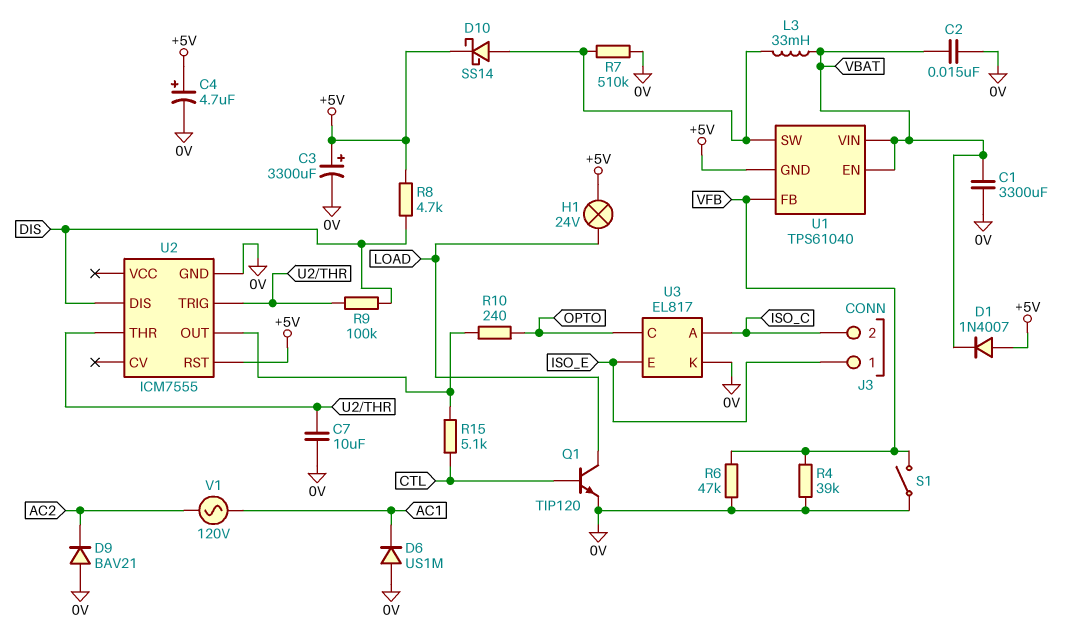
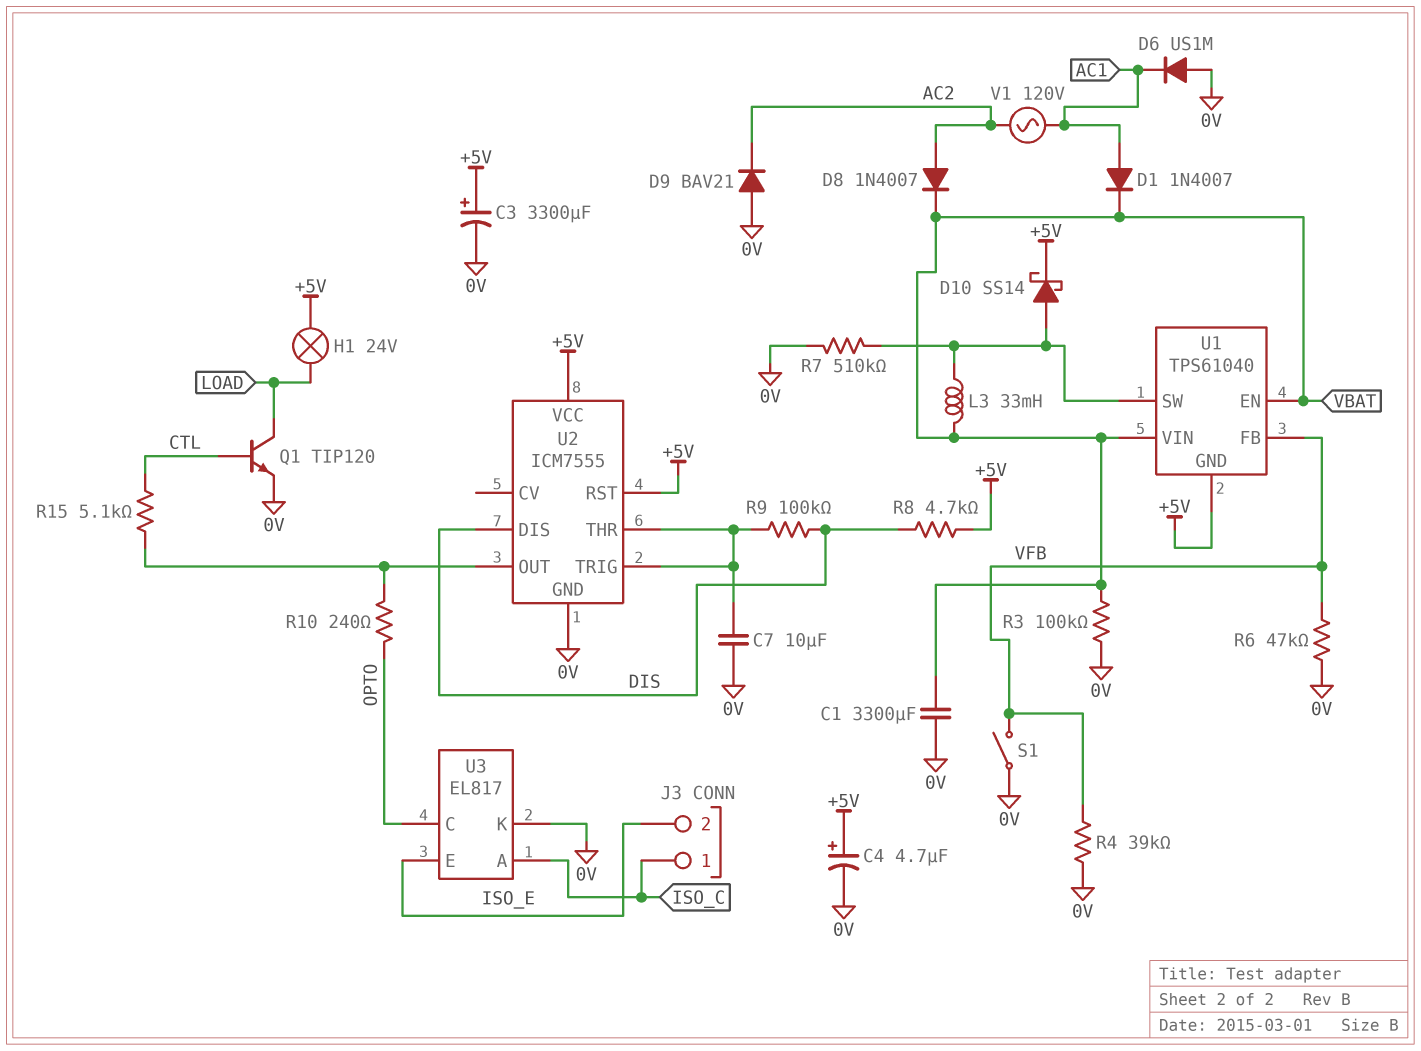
C2: 15nF (0V, VBAT) -> none
D1: diode 1N4007 (A +5V, K VBAT) -> diode 1N4007 (A AC1, K VBAT)
D8: none -> diode 1N4007 (A AC2, K VBAT)
J3 pin 1: ISO_E -> ISO_C
J3 pin 2: ISO_C -> ISO_E
R3: none -> 100k (0V, VBAT)
U2 pin VCC: none -> +5V

